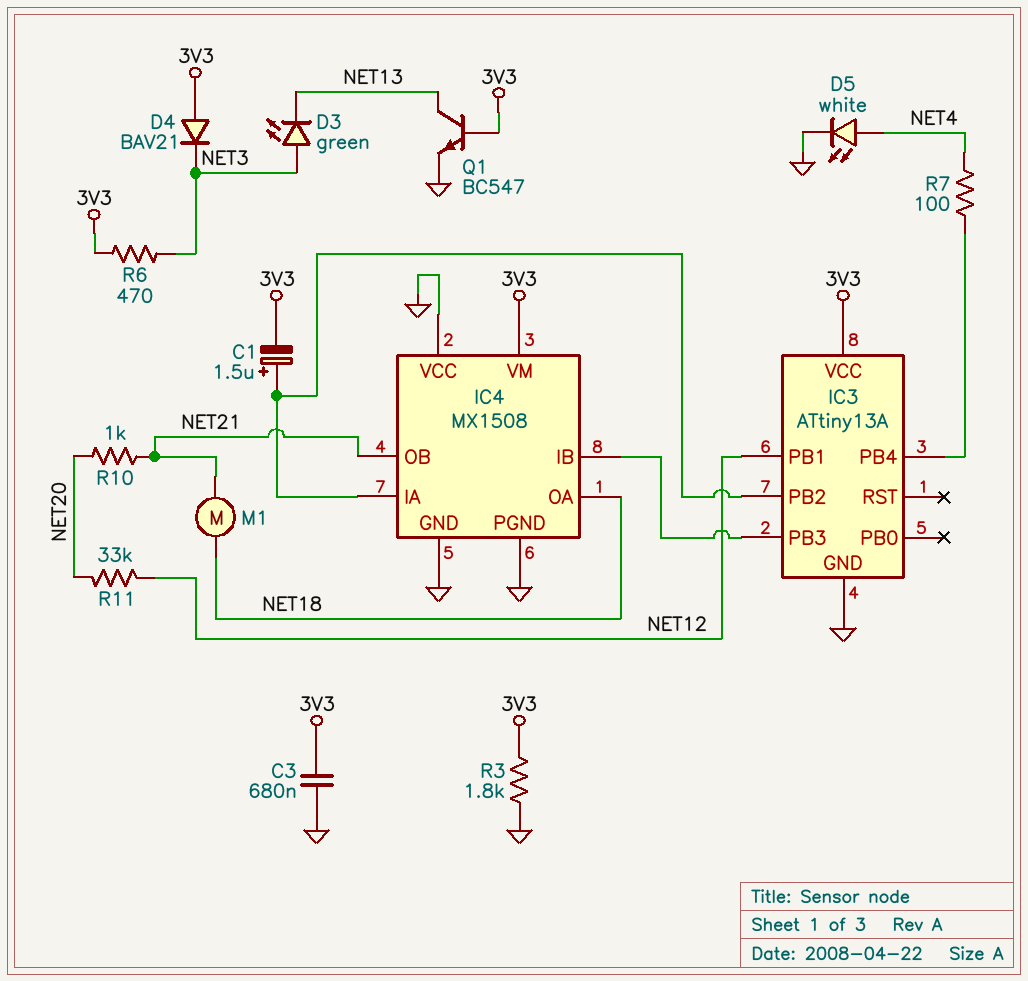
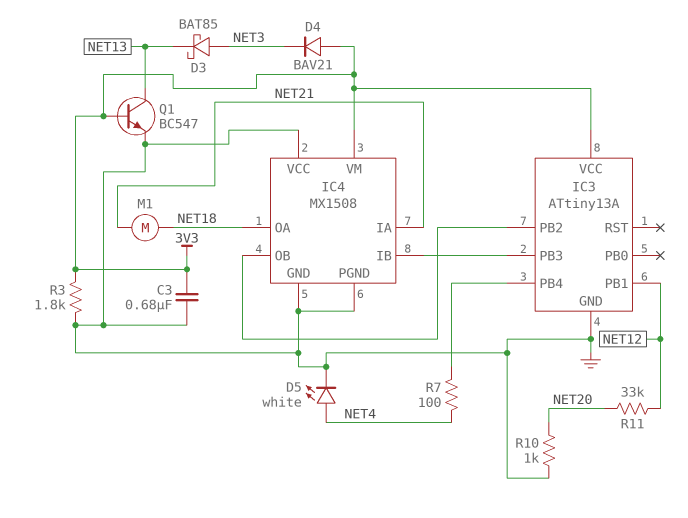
C1: 1.5uF (plus IC3/PB2, minus 3V3) -> none
D3: LED green (A NET3, K NET13) -> schottky BAT85 (A NET3, K NET13)
IC4 pin IA: IC3/PB2 -> NET21
IC4 pin OB: NET21 -> IC3/PB2
R6: 470 (3V3, NET3) -> none
R10: 1k (NET20, NET21) -> 1k (GND, NET20)

